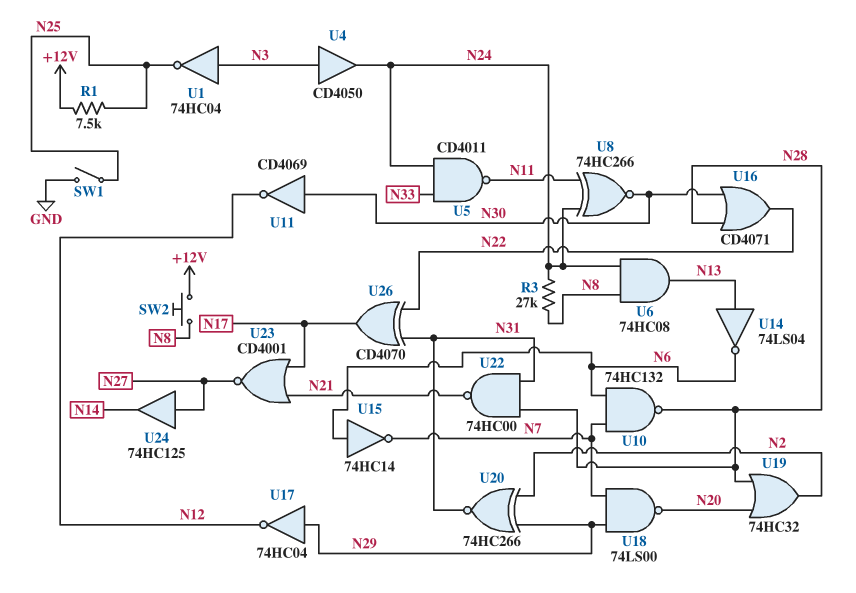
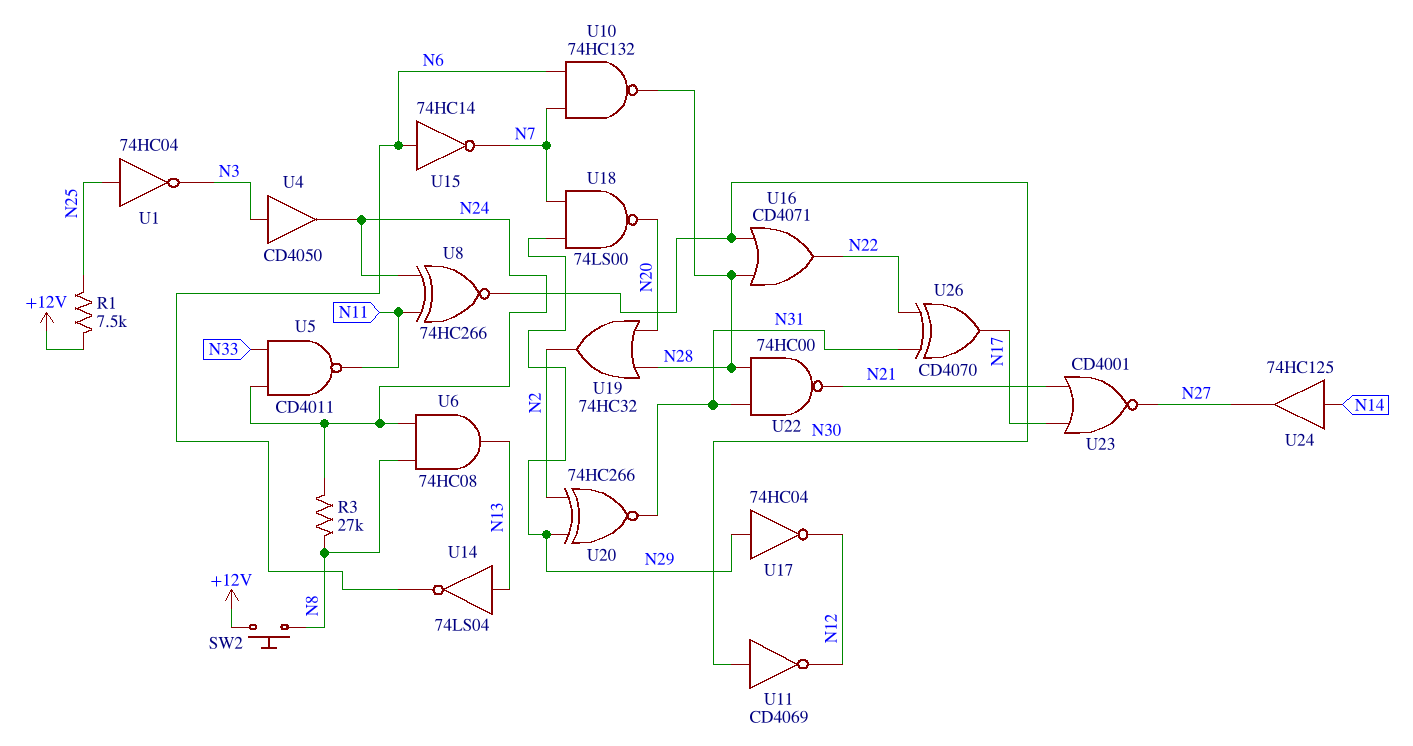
SW1: switch (GND, N25) -> none
U1: NOT 74HC04 (in N3, out N25) -> NOT 74HC04 (in N25, out N3)
U24: buffer 74HC125 (in N27, out N14) -> buffer 74HC125 (in N14, out N27)

